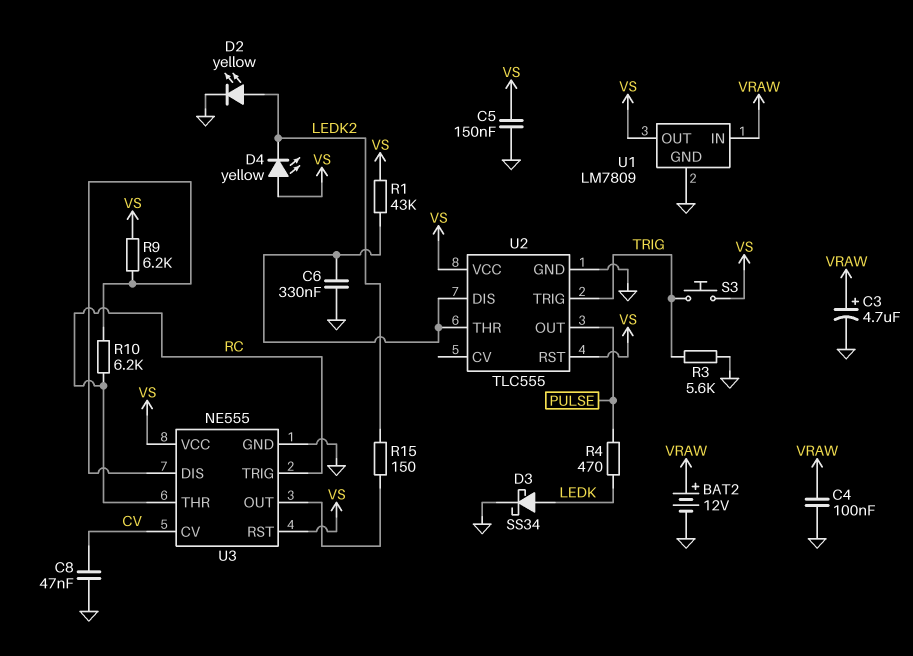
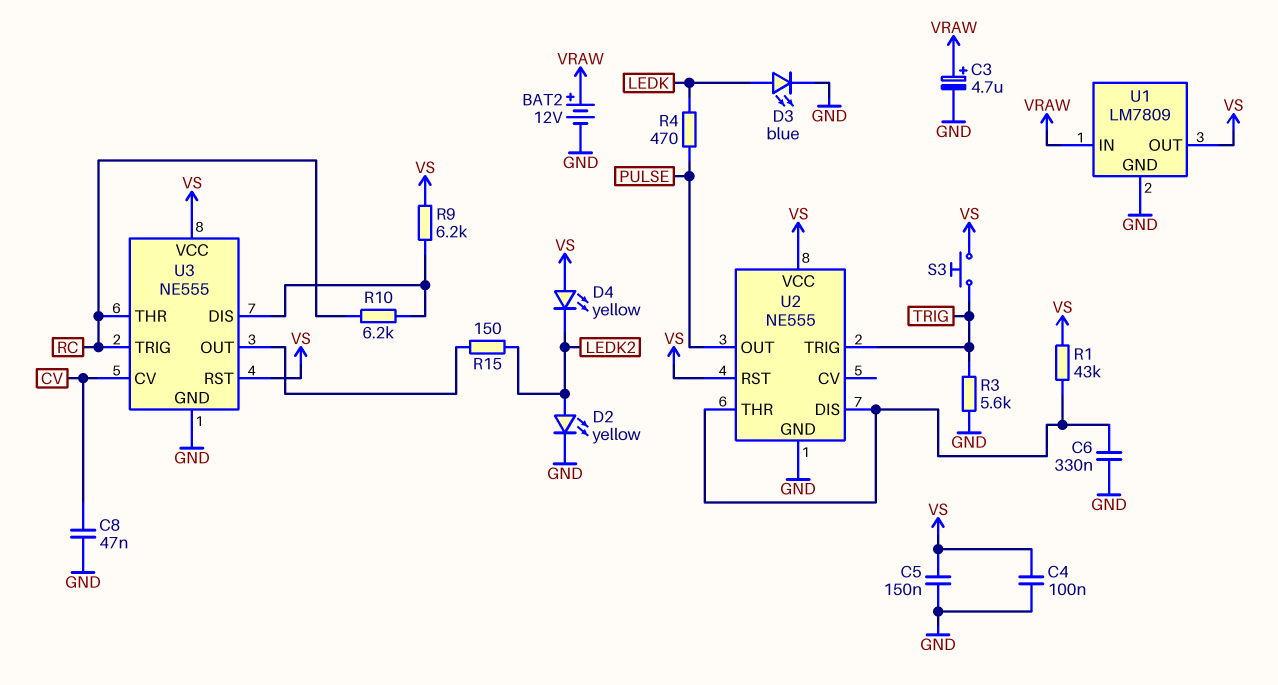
C4: 100nF (GND, VRAW) -> 100nF (GND, VS)
D3: schottky SS34 (A LEDK, K GND) -> LED blue (A LEDK, K GND)
U2: TLC555 -> NE555

